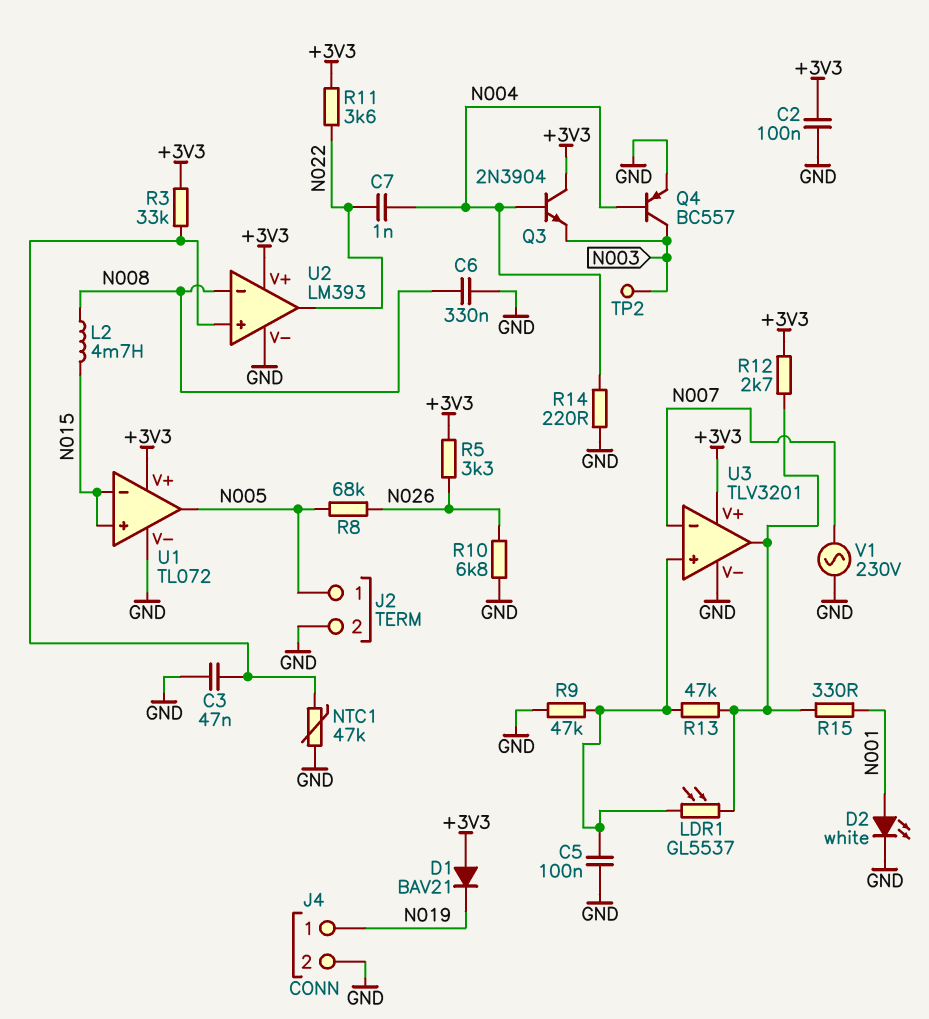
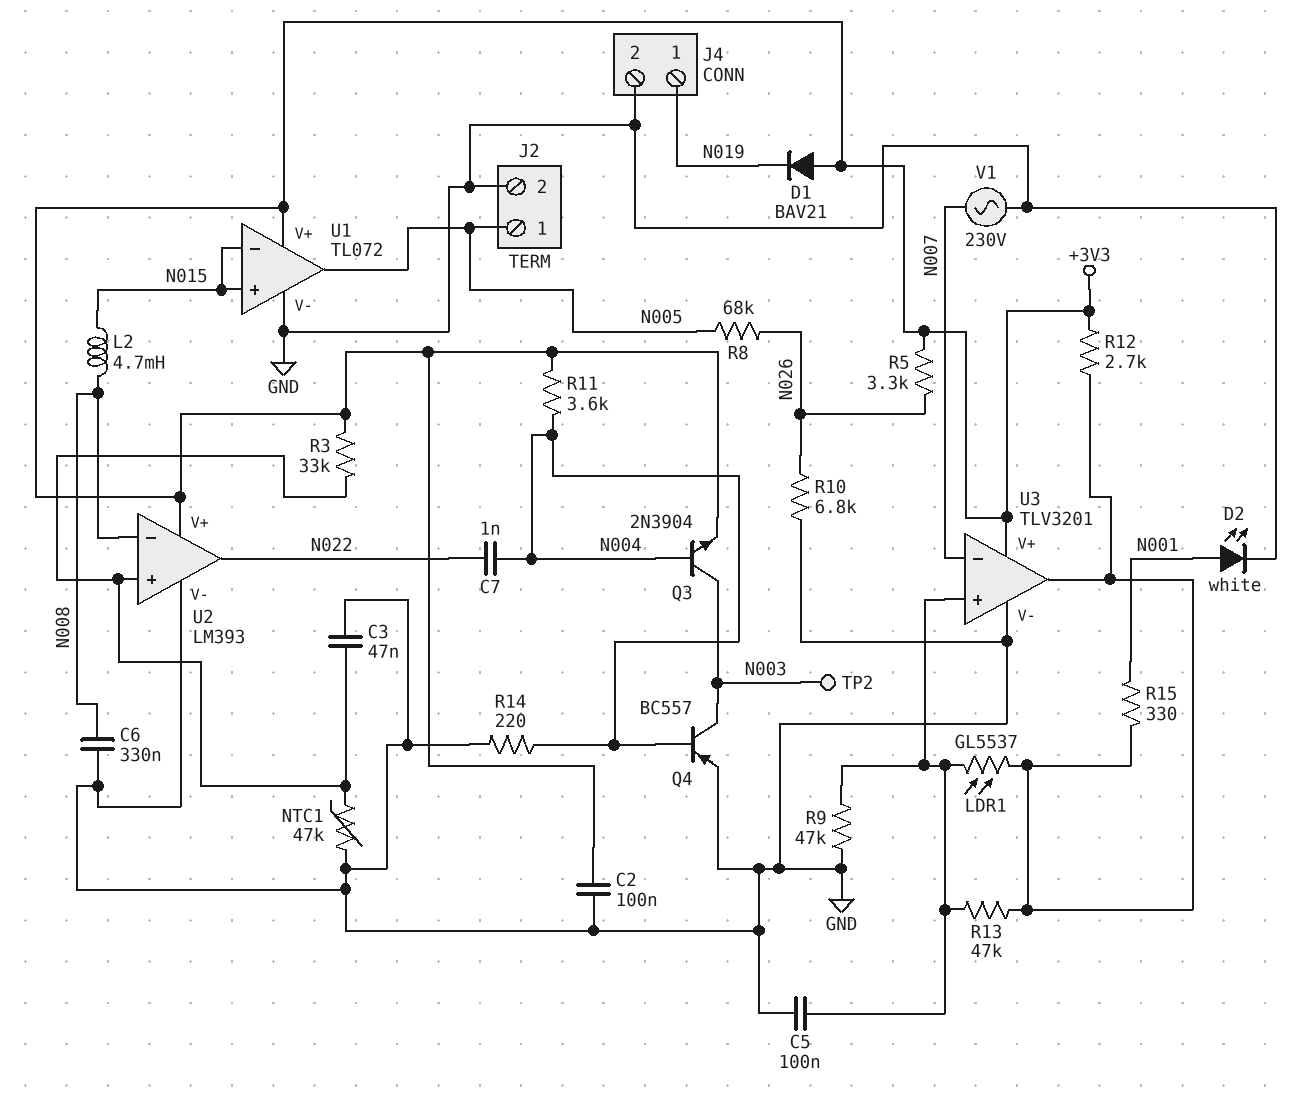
Q3: NPN 2N3904 (B N004, C +3V3, E N003) -> NPN 2N3904 (B N004, C N003, E +3V3)
R11: 3.6k (+3V3, N022) -> 3.6k (+3V3, N004)

